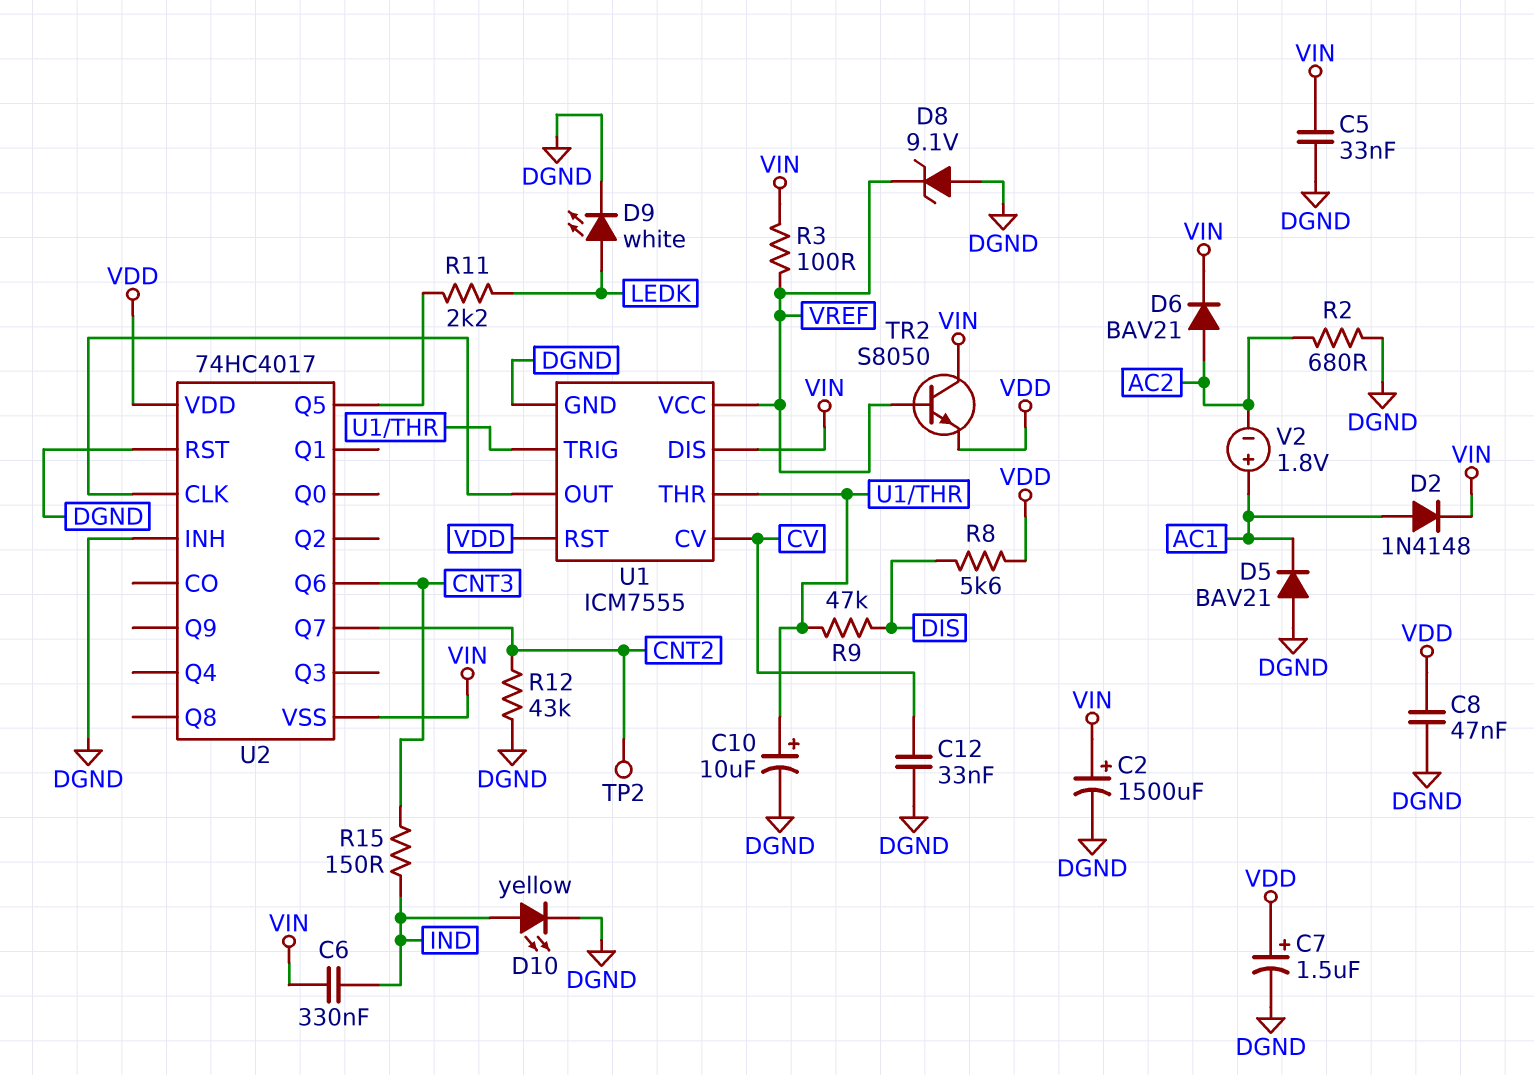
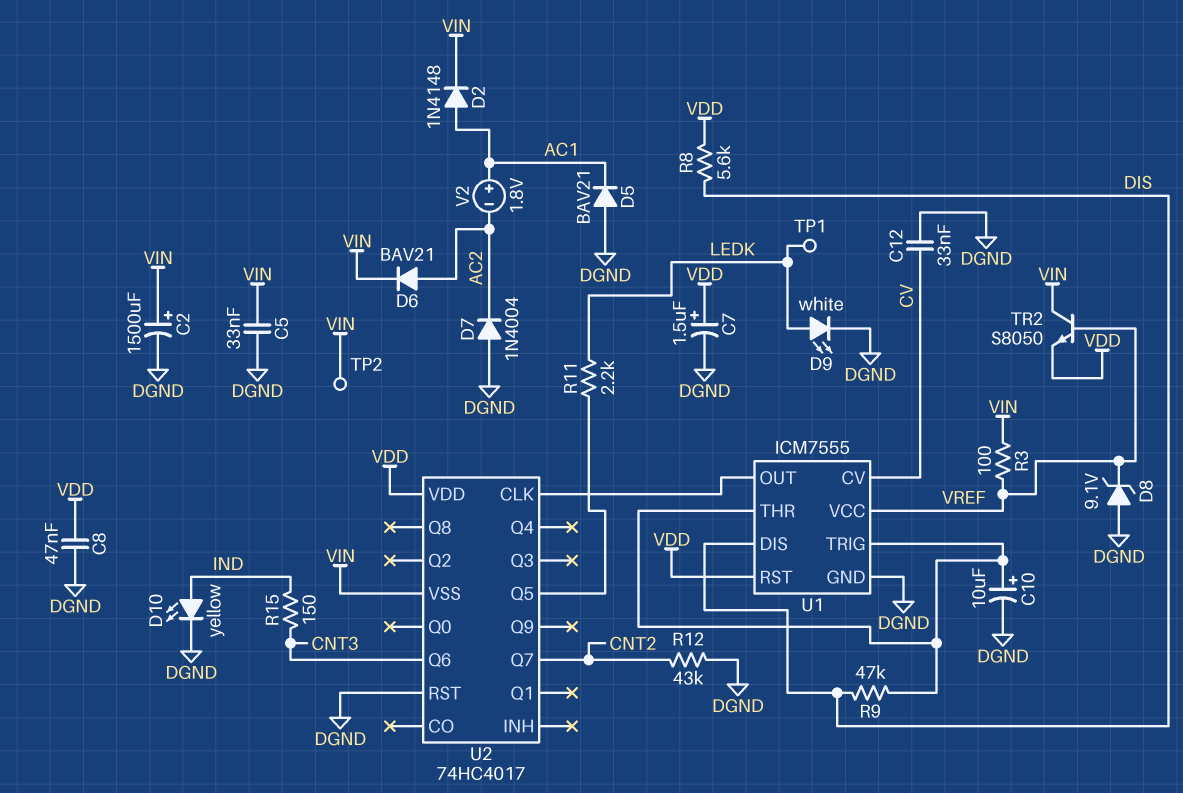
C6: 330nF (IND, VIN) -> none
D7: none -> diode 1N4004 (A DGND, K AC2)
R2: 680 (AC2, DGND) -> none
TP1: none -> test point (LEDK)
TP2: test point (CNT2) -> test point (VIN)
U1 pin DIS: VIN -> DIS
U2 pin INH: DGND -> none

